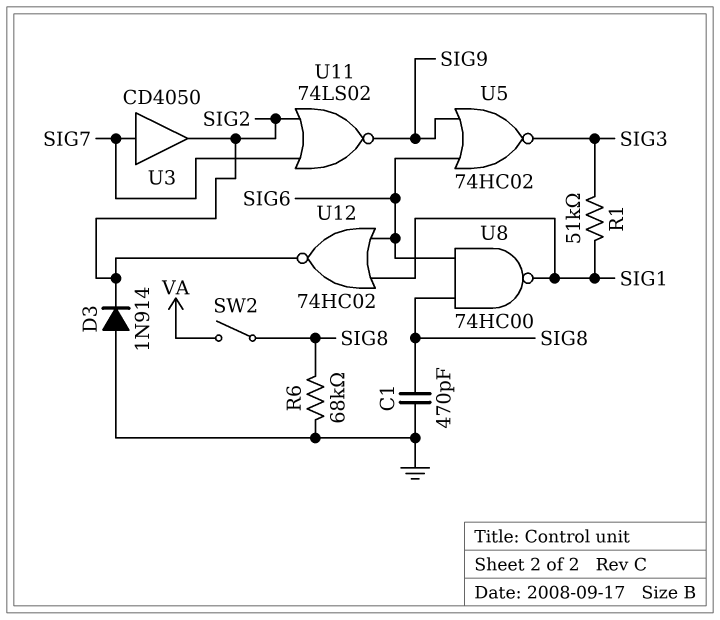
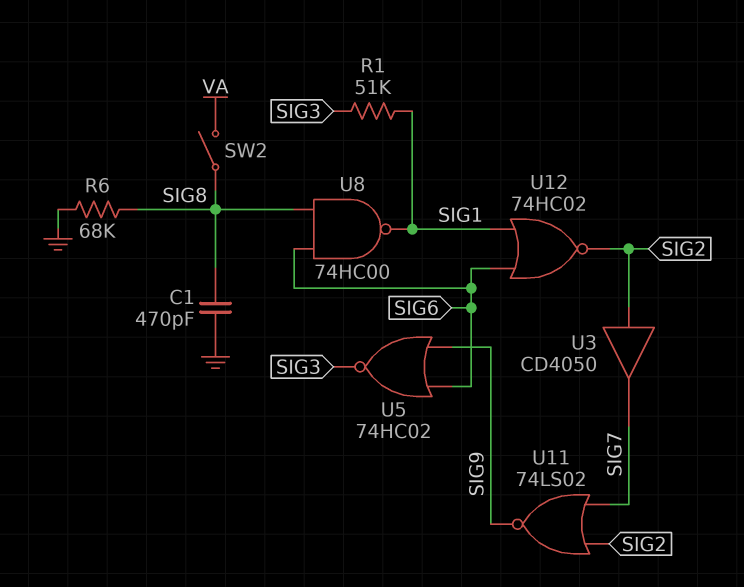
D3: diode 1N914 (A GND, K SIG2) -> none
U3: buffer CD4050 (in SIG7, out SIG2) -> buffer CD4050 (in SIG2, out SIG7)

